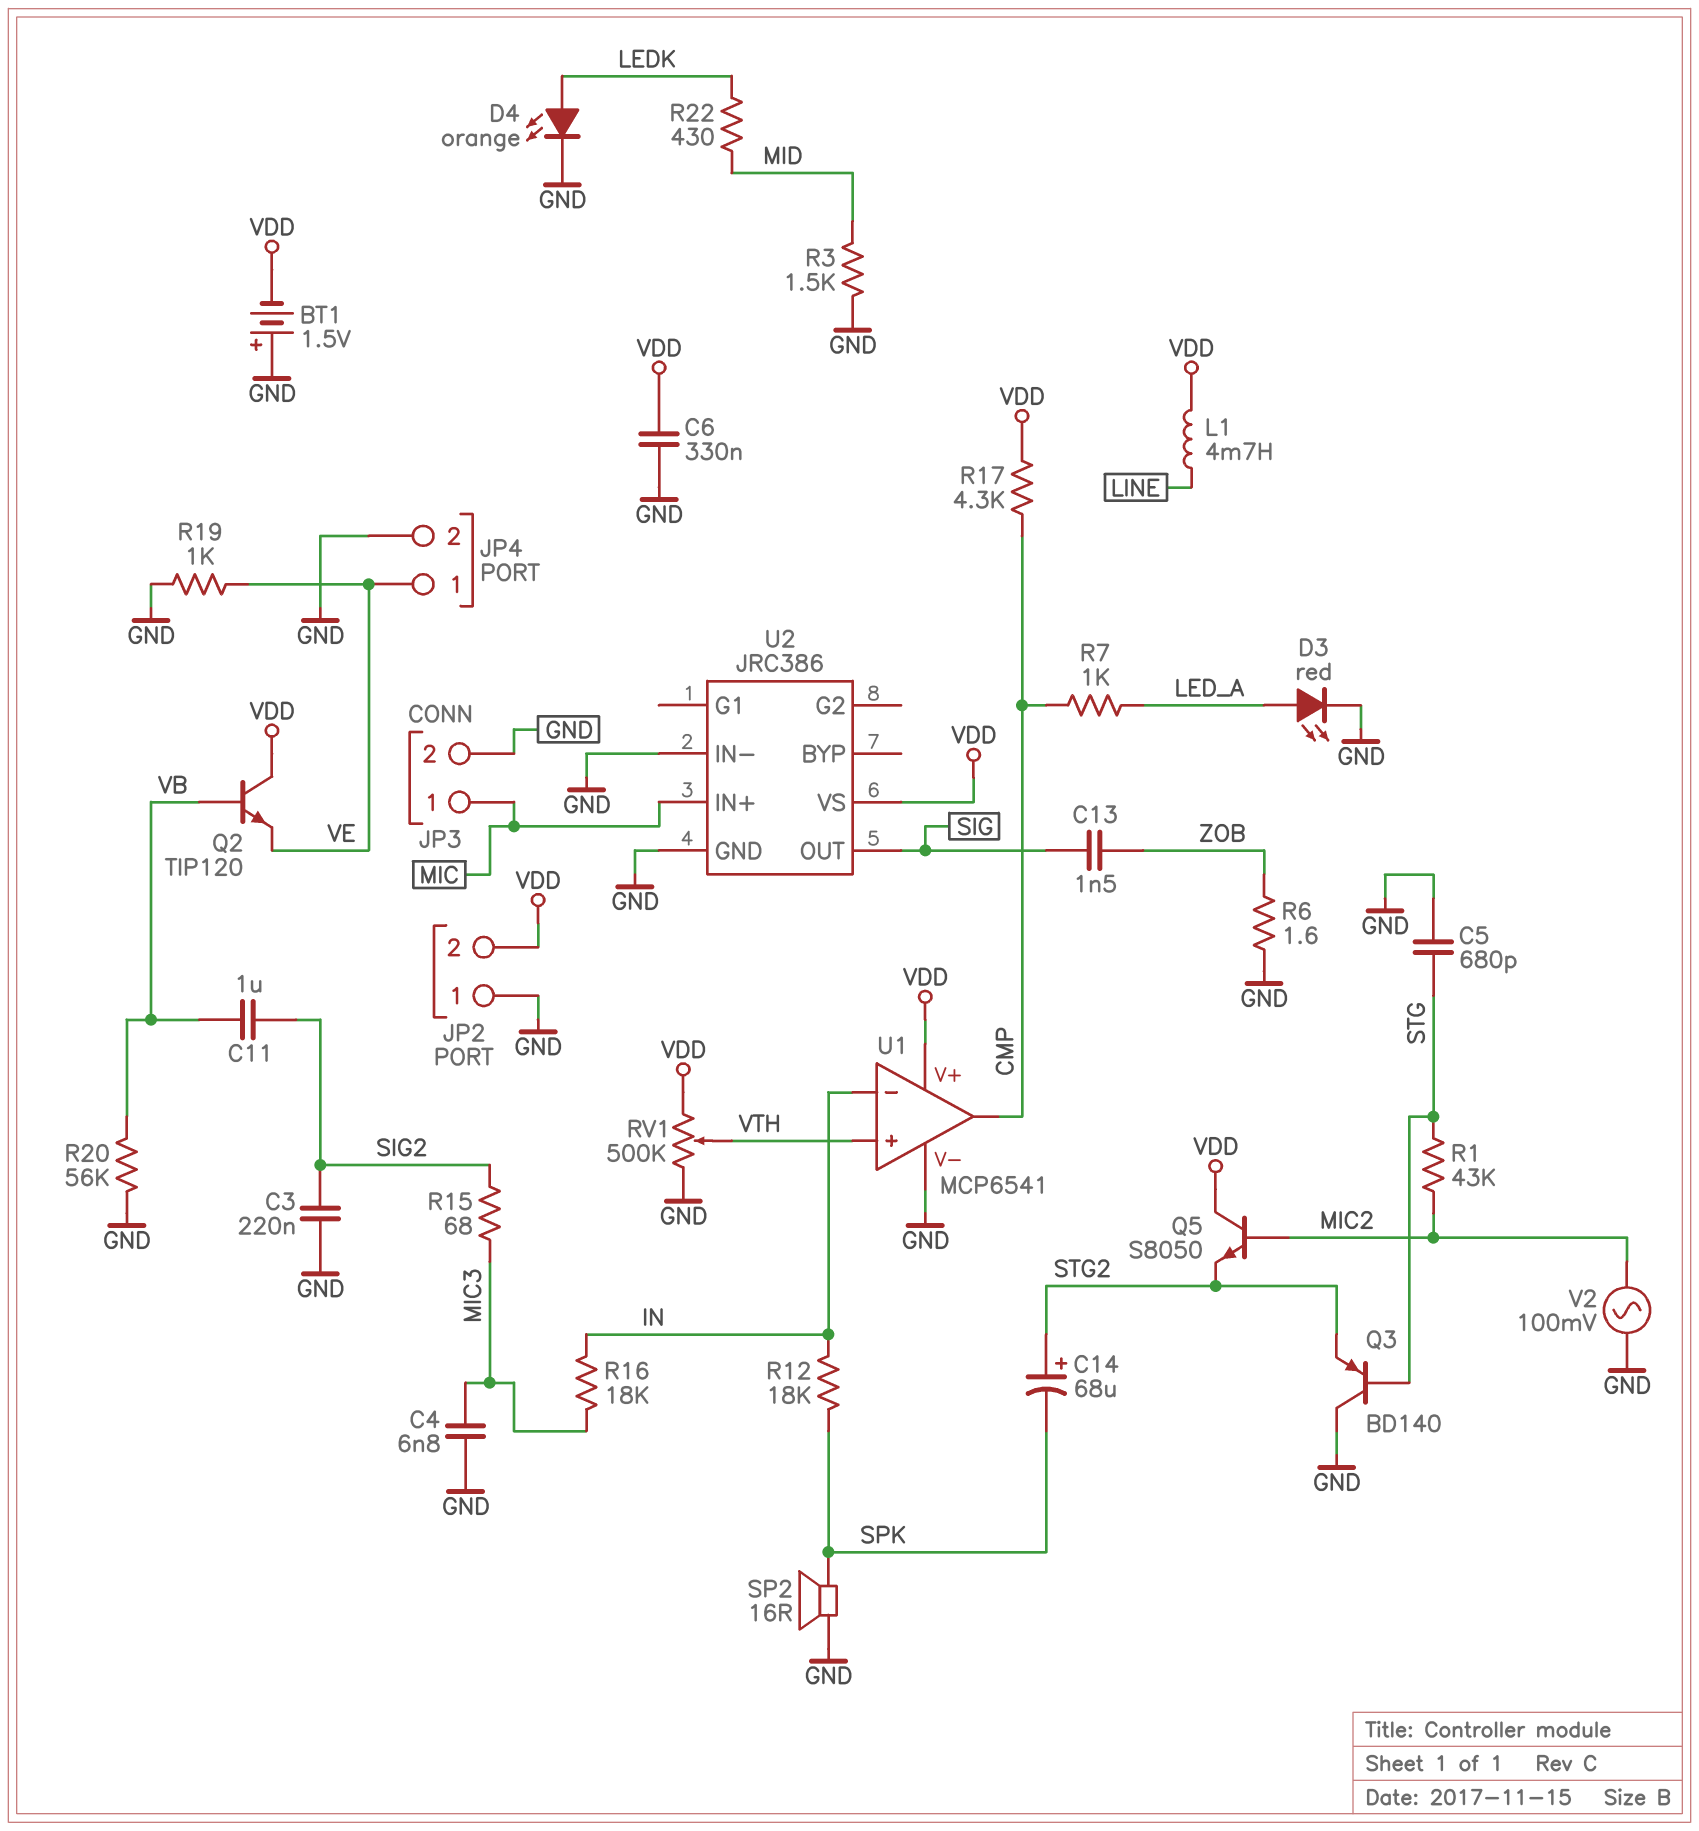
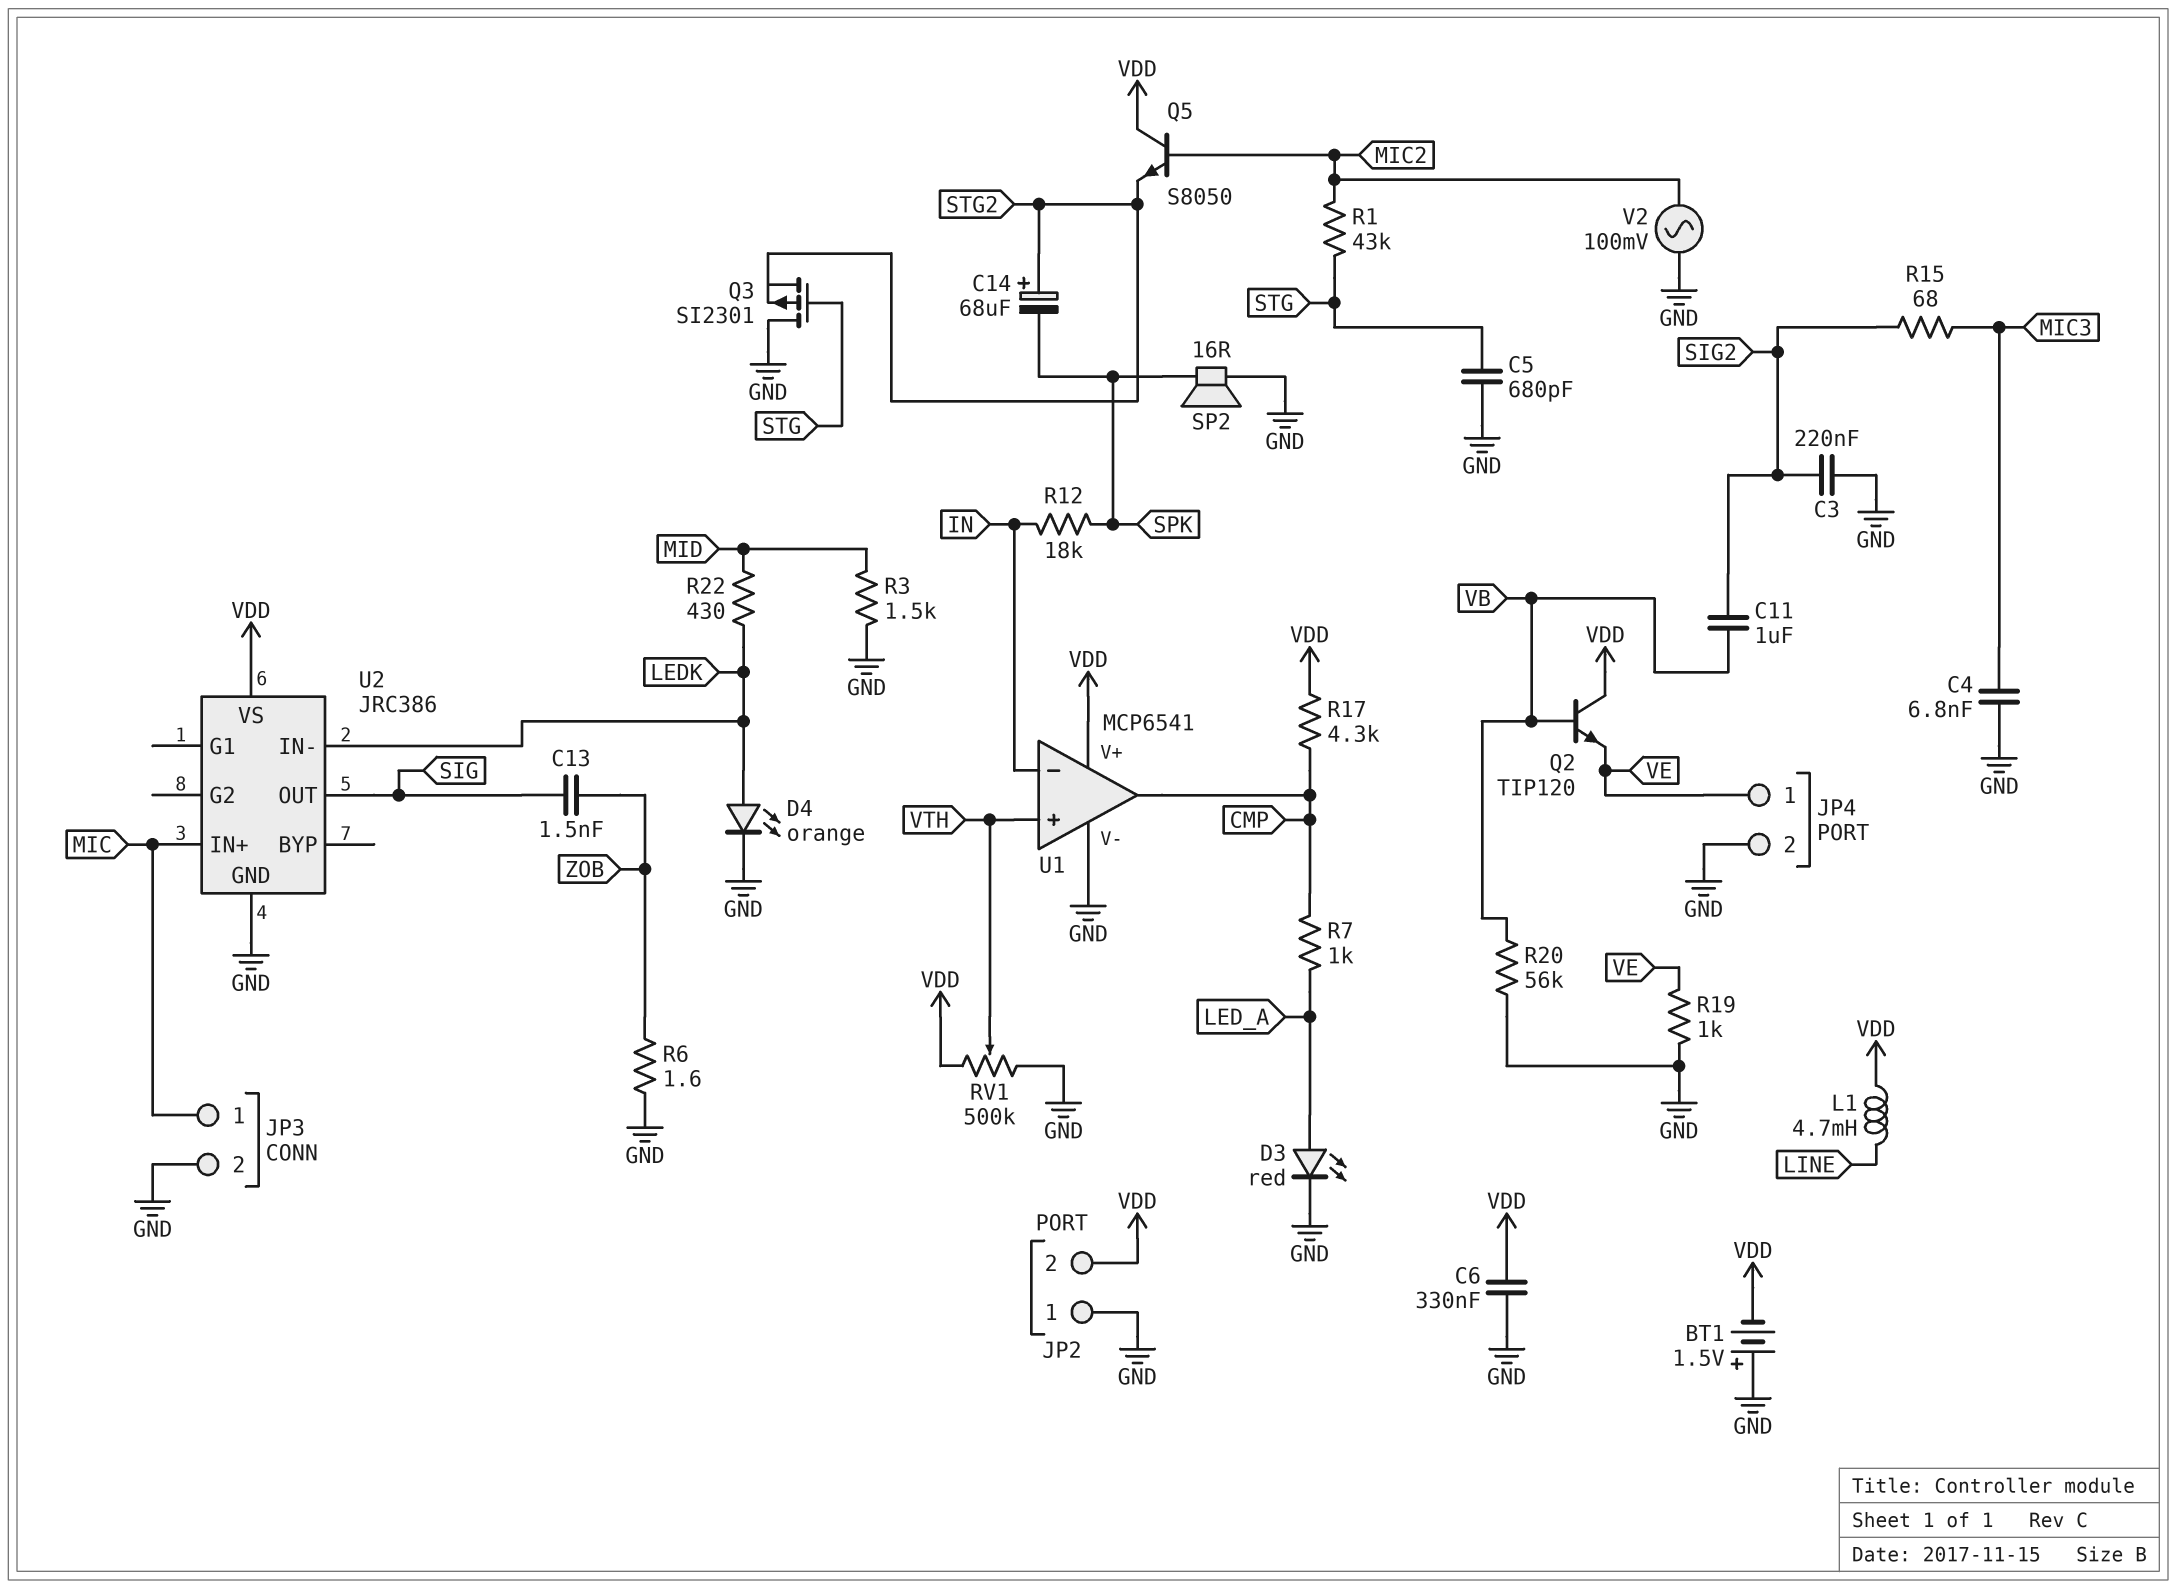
Q3: PNP BD140 (B STG, C GND, E STG2) -> PMOS SI2301 (G STG, D GND, S STG2)
R16: 18k (IN, MIC3) -> none
U2 pin IN-: GND -> LEDK

